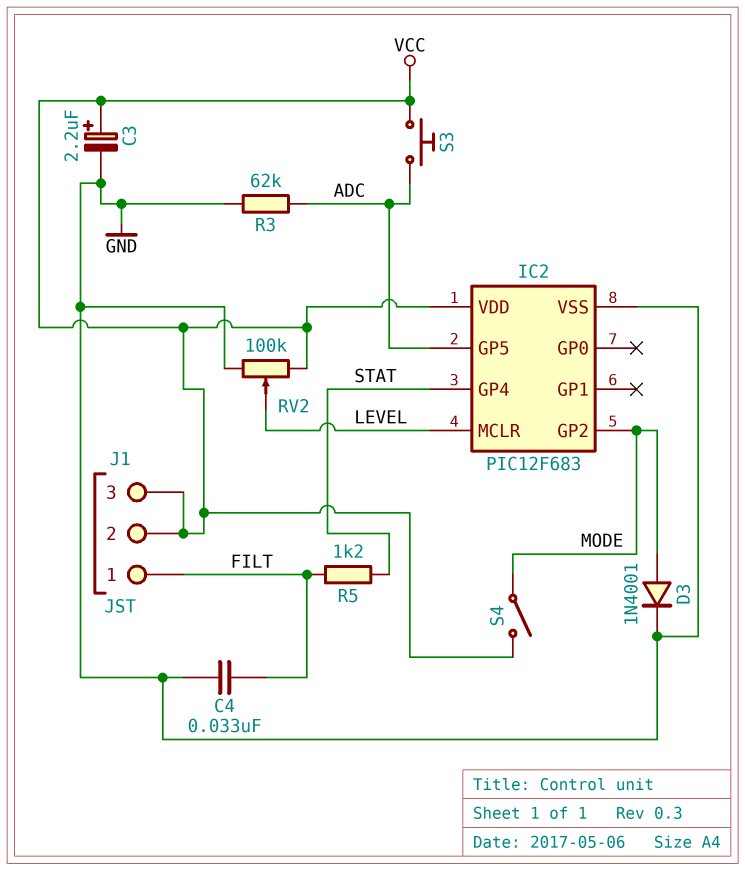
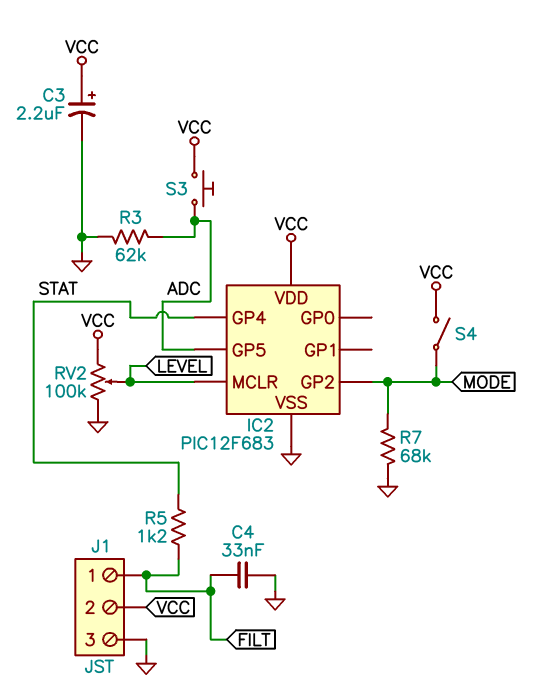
D3: diode 1N4001 (A MODE, K GND) -> none
J1 pin 3: VCC -> GND
R7: none -> 68k (GND, MODE)

